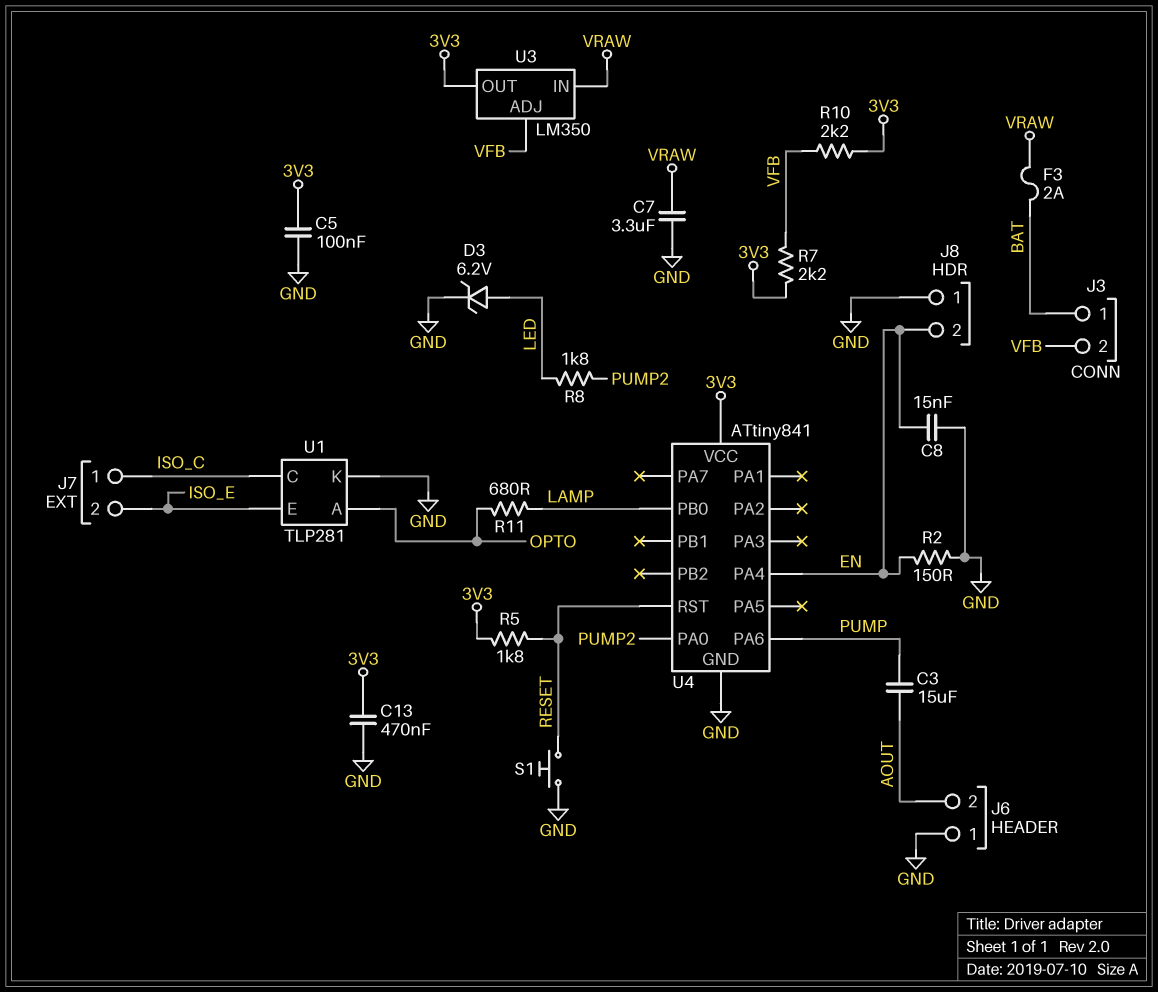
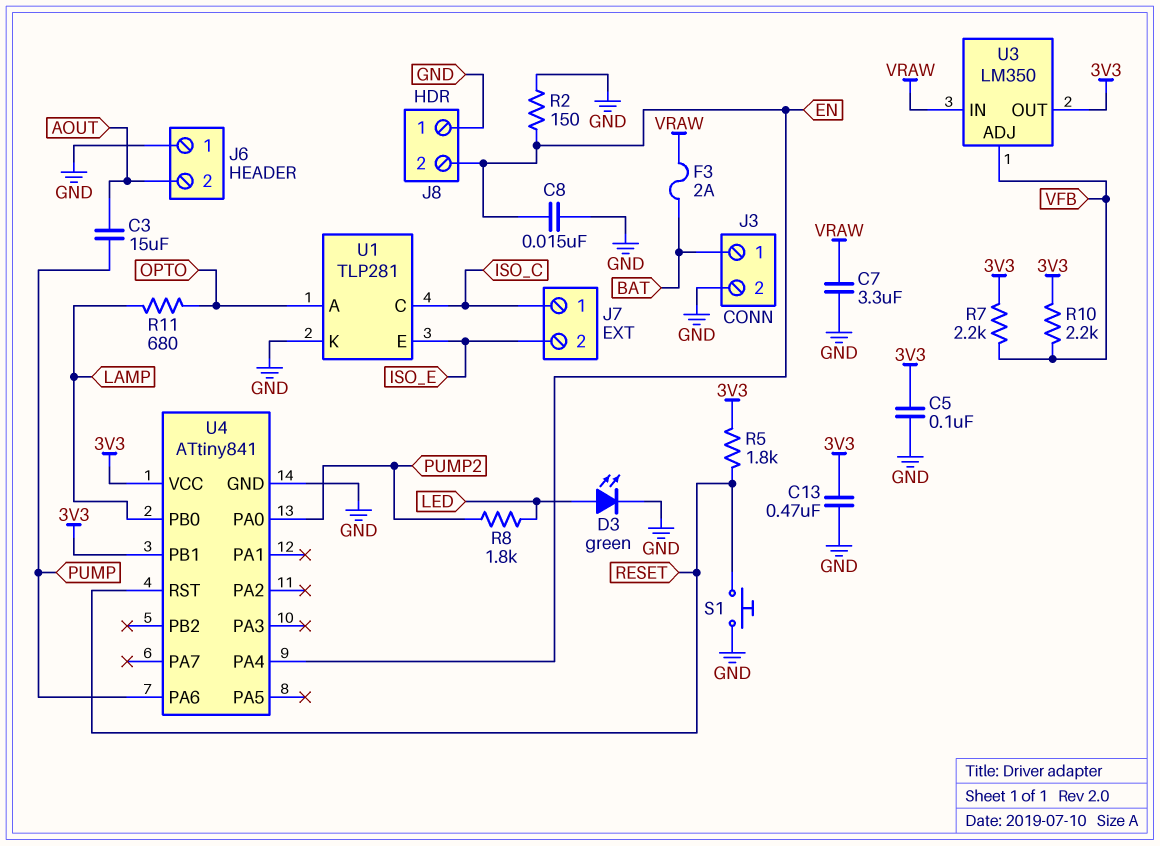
D3: zener 6.2V (A LED, K GND) -> LED green (A LED, K GND)
J3 pin 2: VFB -> GND
U4 pin PB1: none -> 3V3

